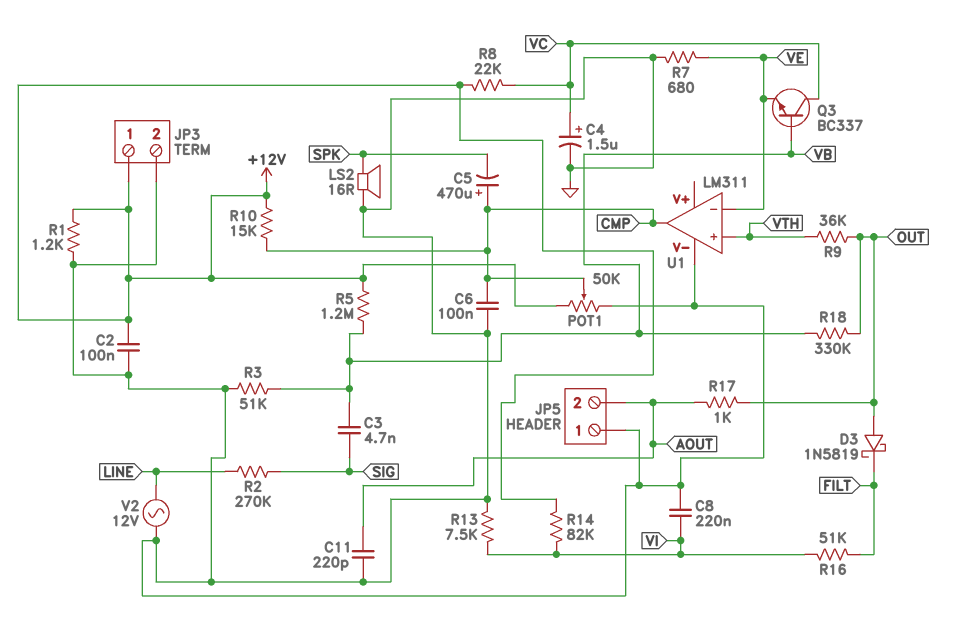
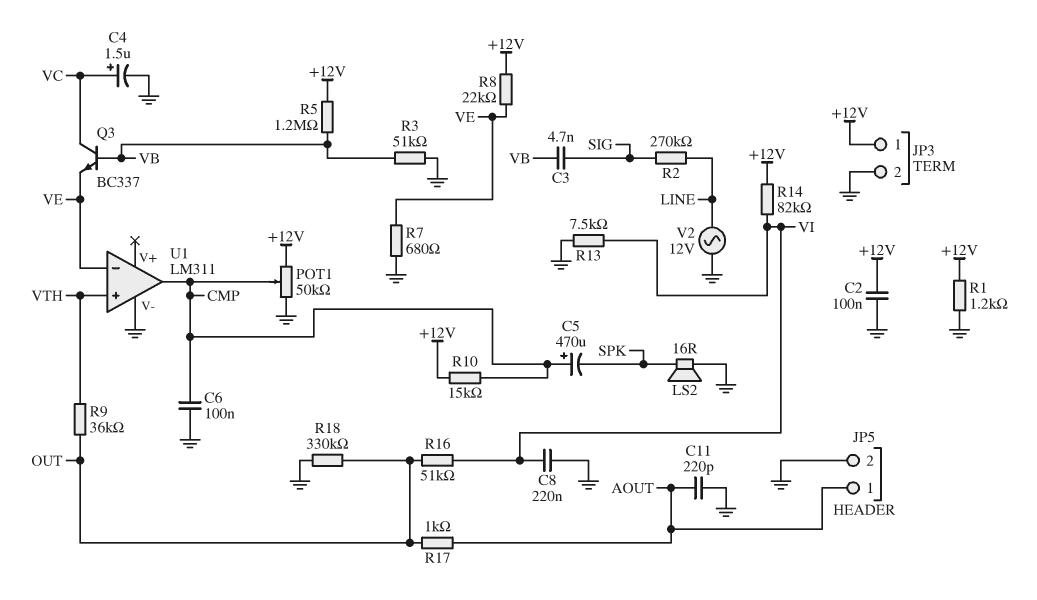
D3: schottky 1N5819 (A OUT, K FILT) -> none
JP5 pin 1: GND -> AOUT
JP5 pin 2: AOUT -> GND
R8: 22k (+12V, VC) -> 22k (+12V, VE)
R16: 51k (FILT, VI) -> 51k (OUT, VI)
R18: 330k (OUT, VB) -> 330k (GND, OUT)

